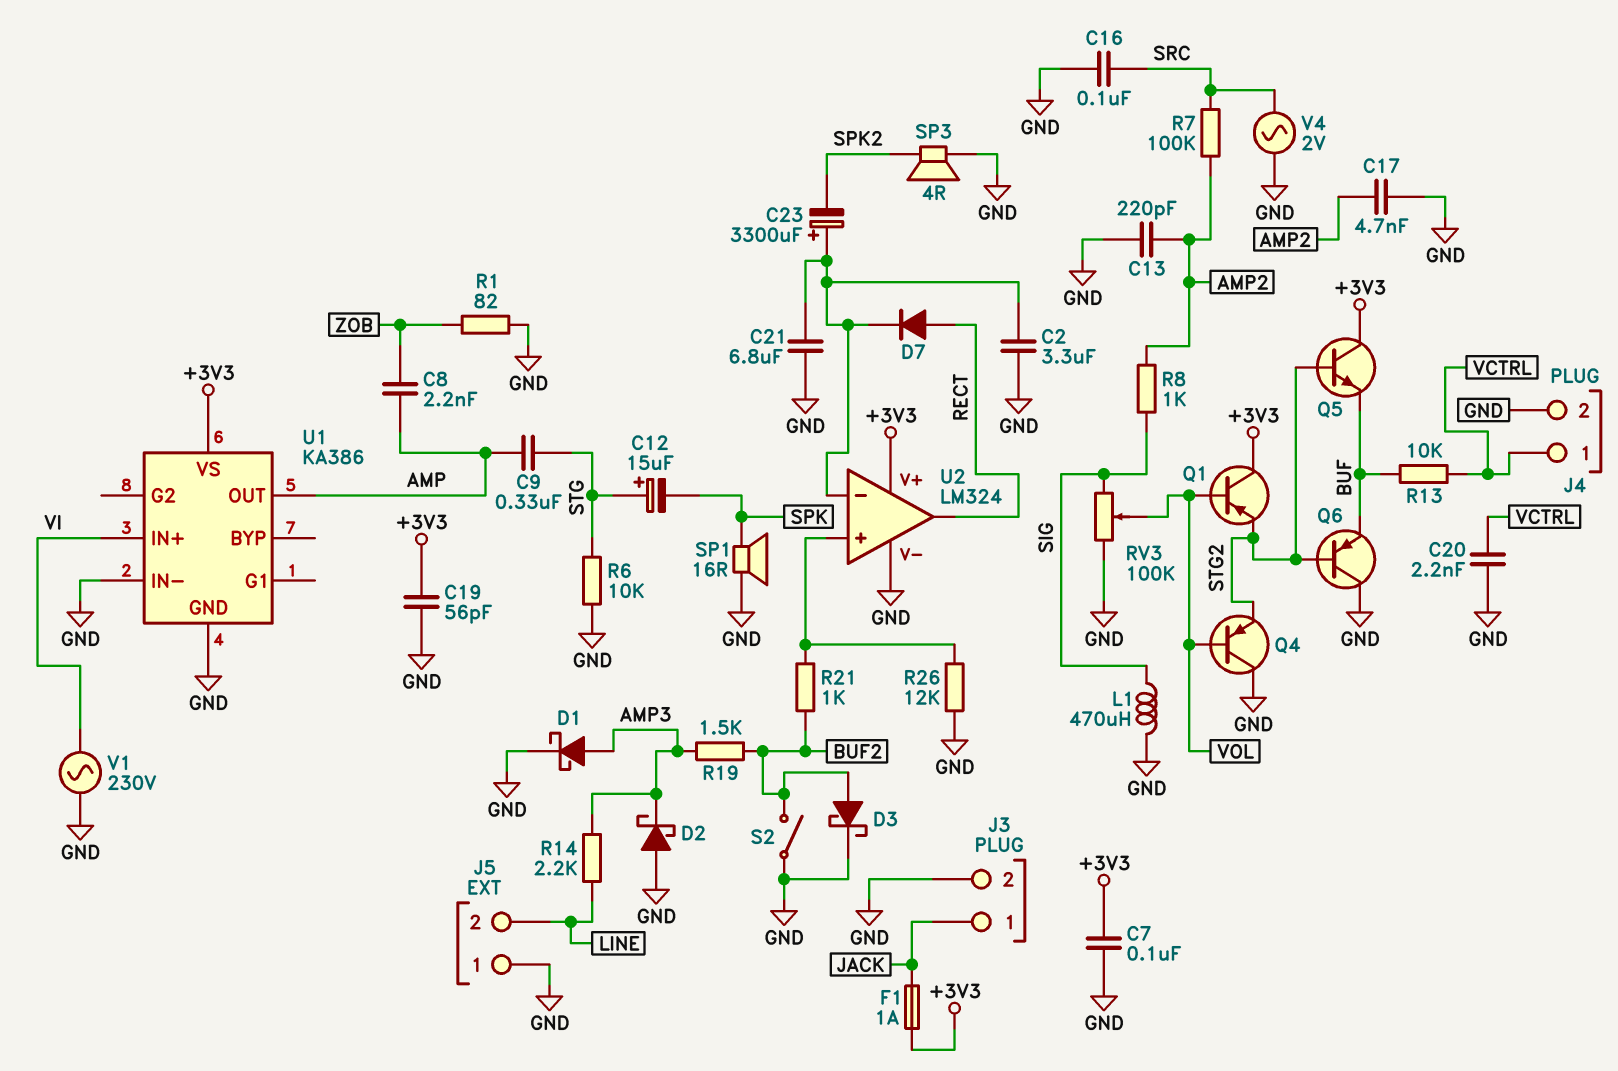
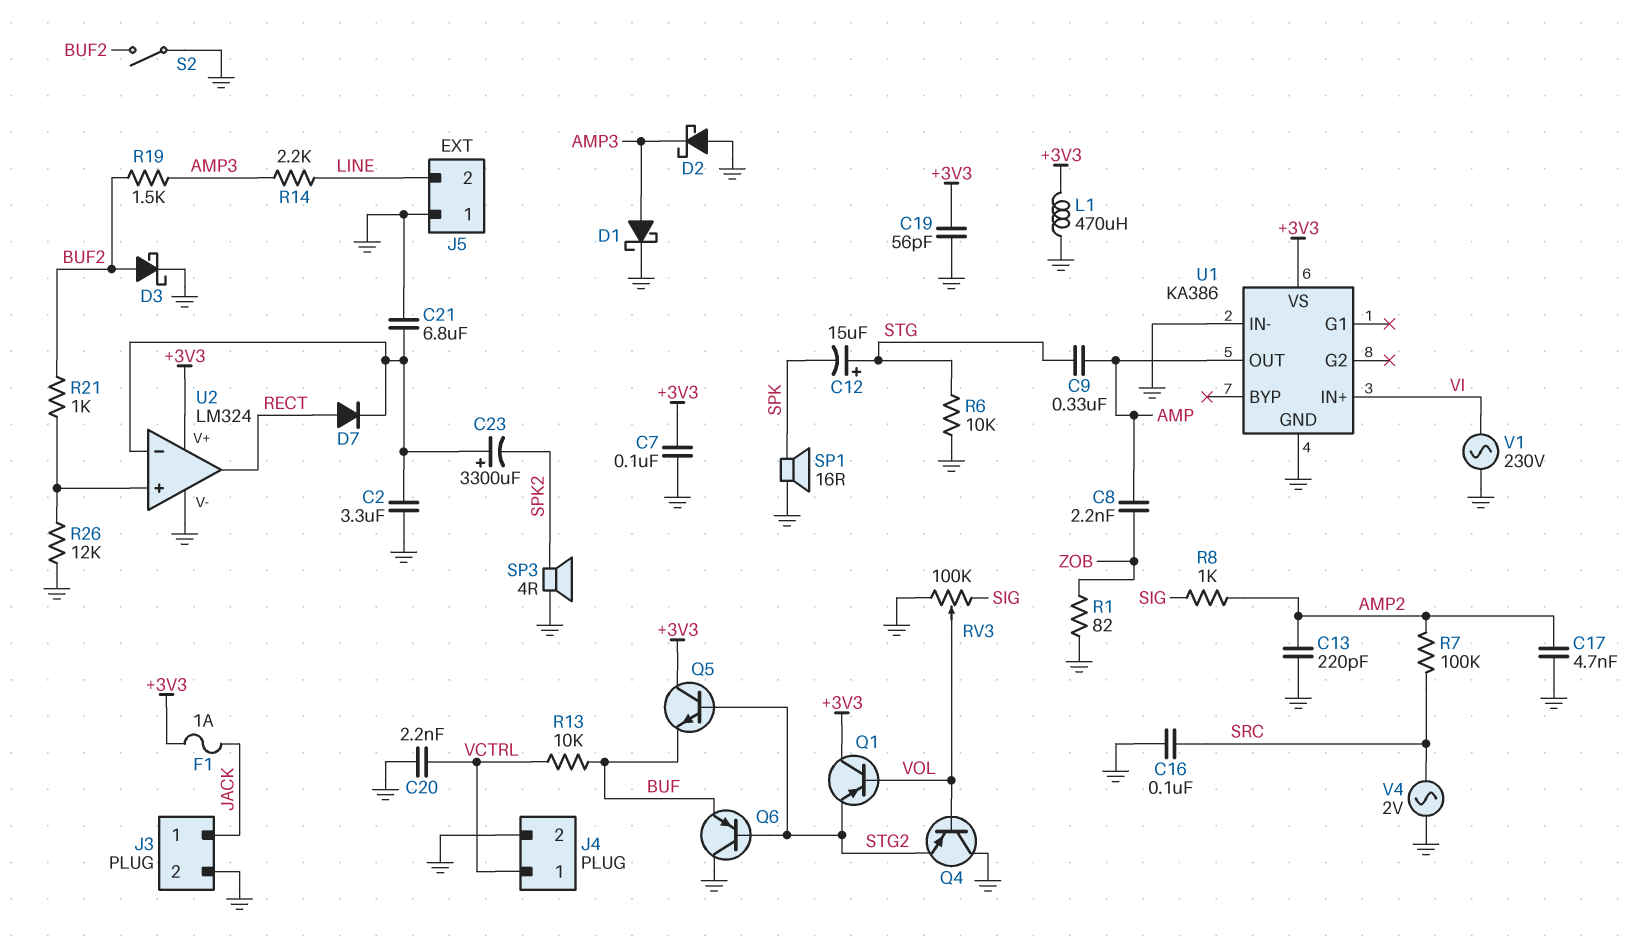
L1: 470uH (GND, SIG) -> 470uH (+3V3, GND)

